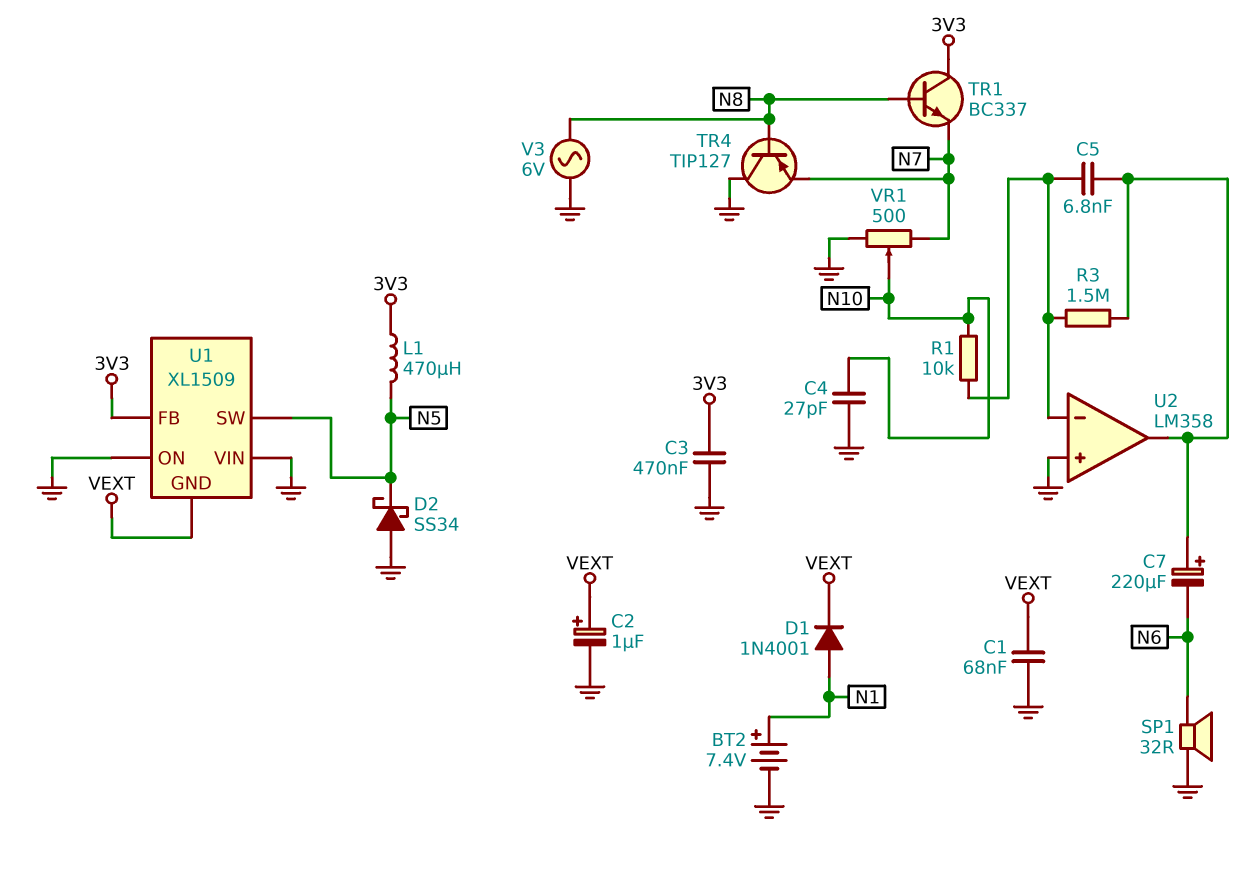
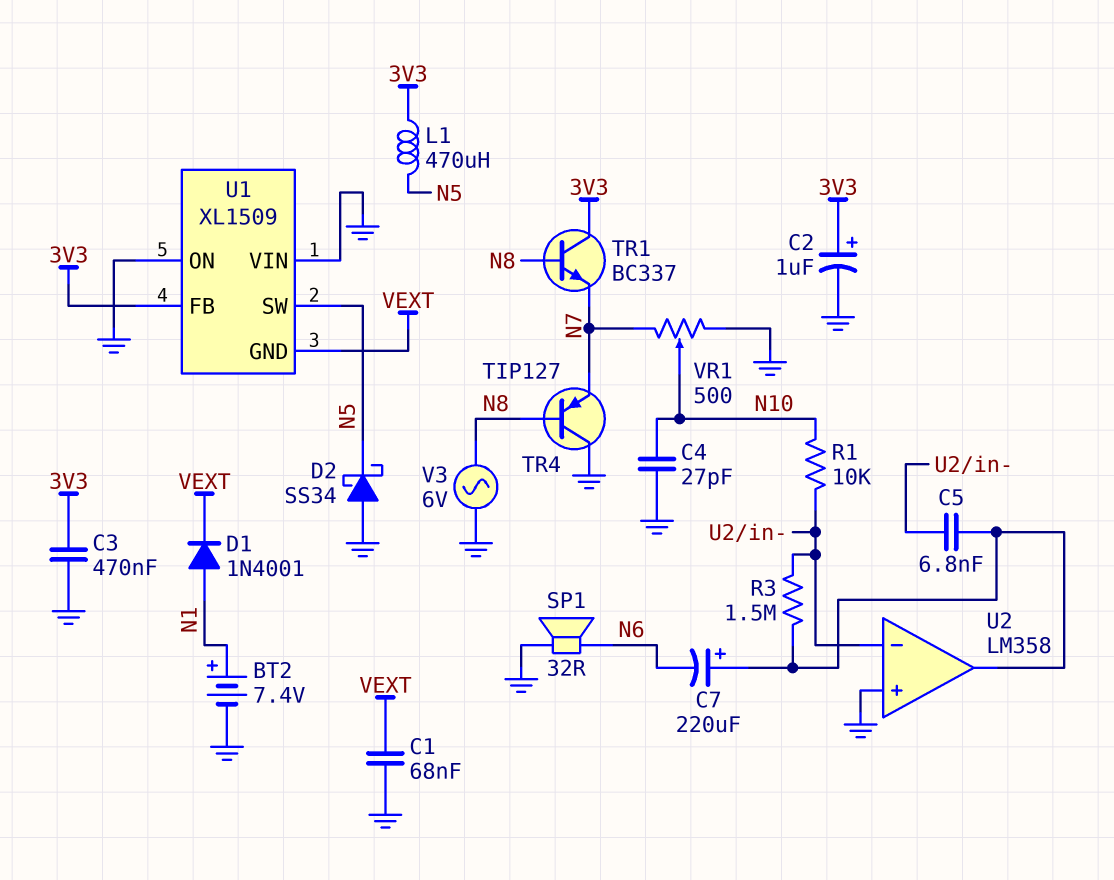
C2: 1uF (plus VEXT, minus GND) -> 1uF (plus 3V3, minus GND)

